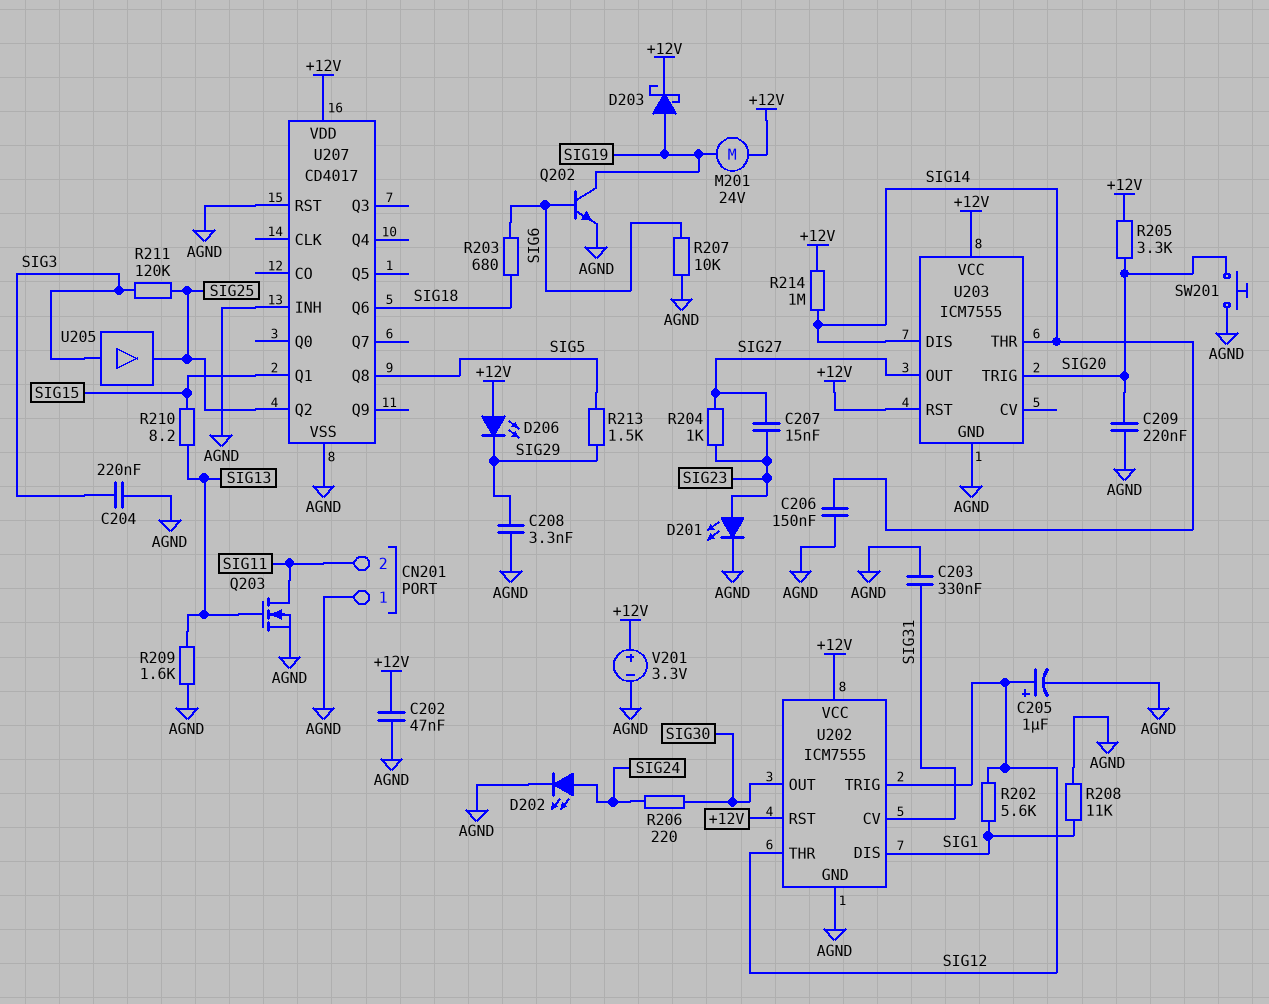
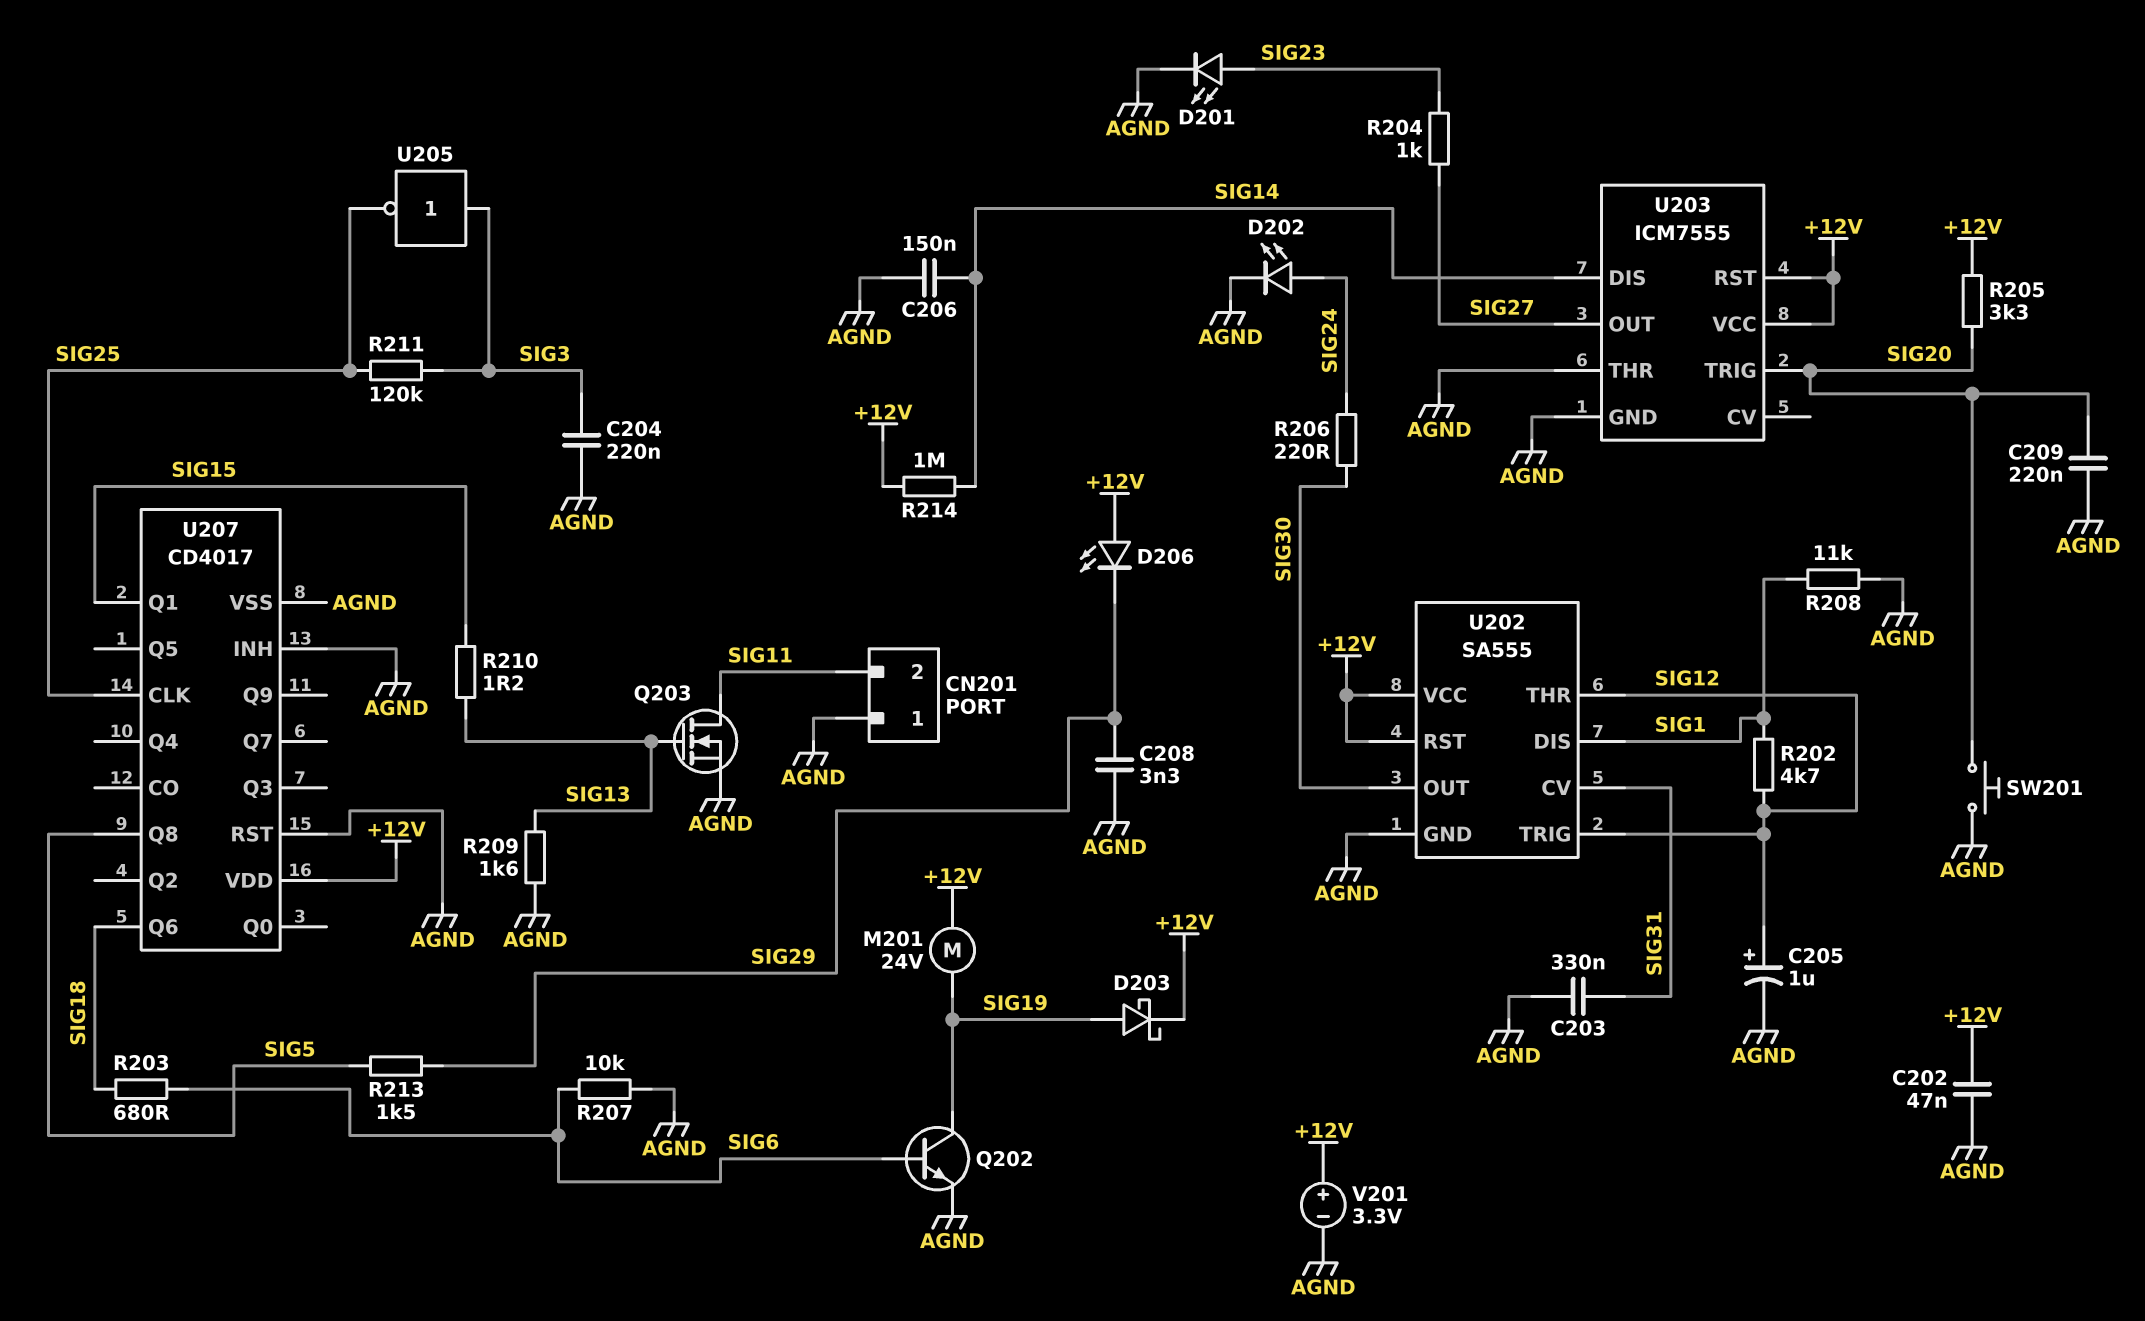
C207: 15nF (SIG23, SIG27) -> none
R202: 5.6k (SIG1, SIG12) -> 4.7k (SIG1, SIG12)
R210: 8.2 (SIG13, SIG15) -> 1.2 (SIG13, SIG15)
U202: ICM7555 -> SA555
U203 pin THR: SIG14 -> AGND
U205: buffer (in SIG3, out SIG25) -> NOT (in SIG3, out SIG25)
U207 pin CLK: none -> SIG25
U207 pin Q2: SIG25 -> none

